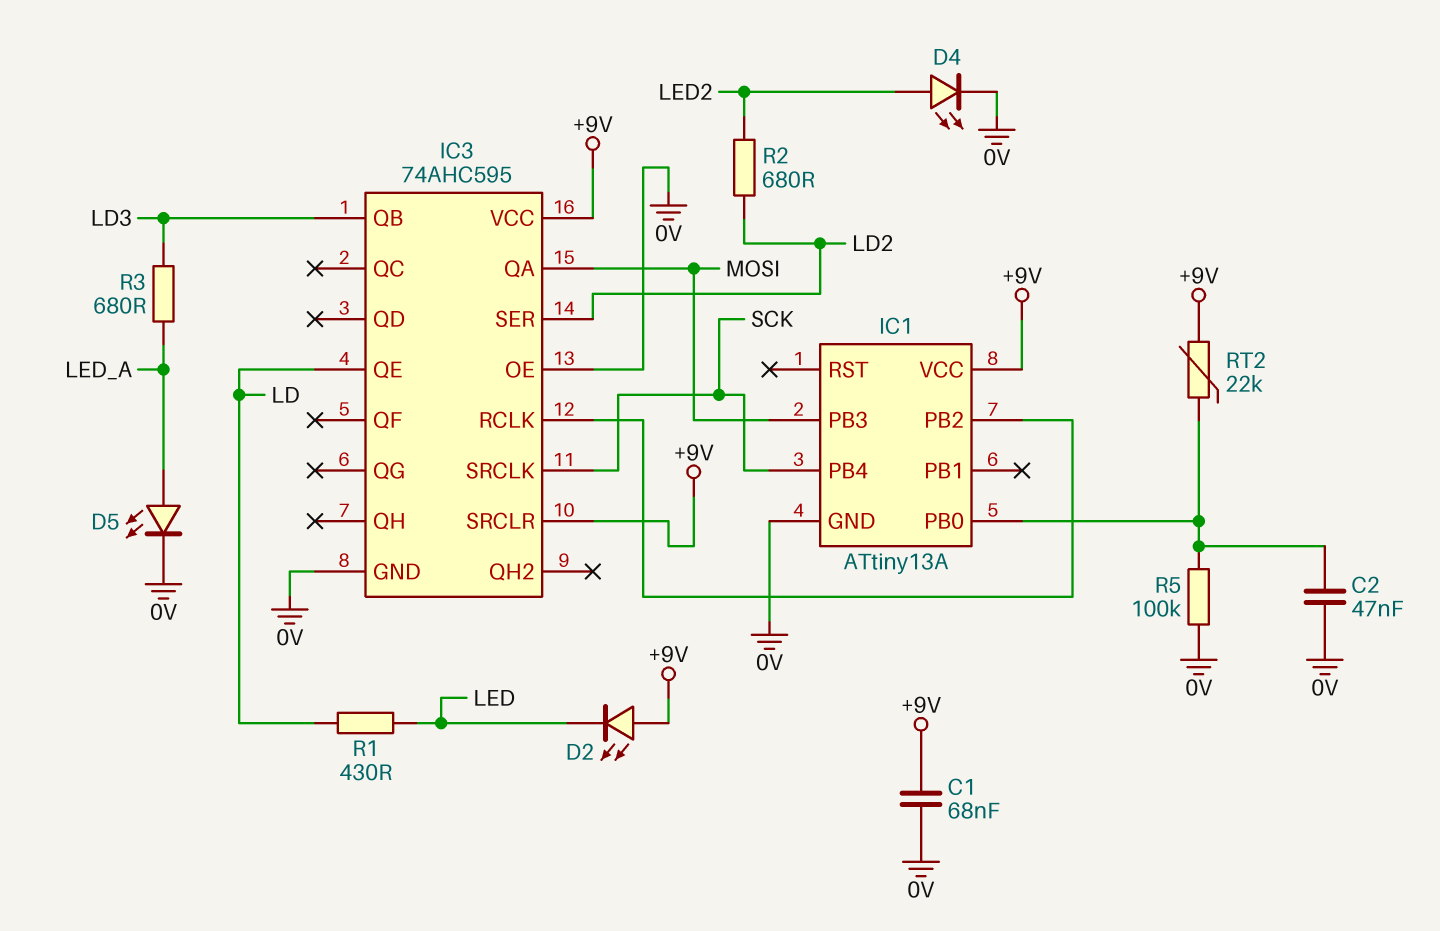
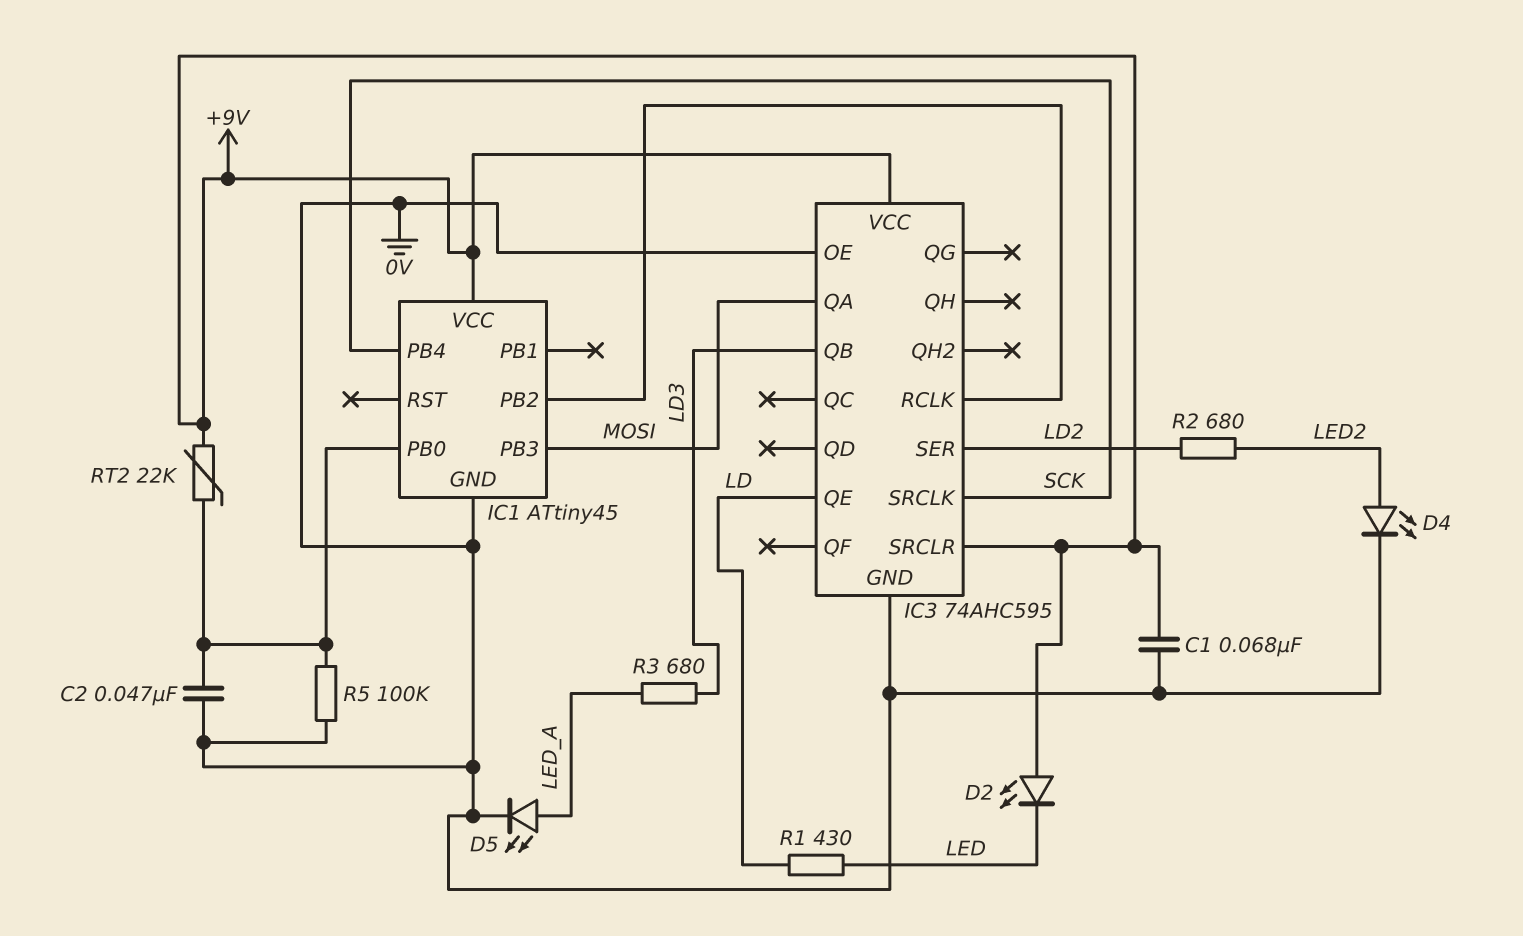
IC1: ATtiny13A -> ATtiny45

